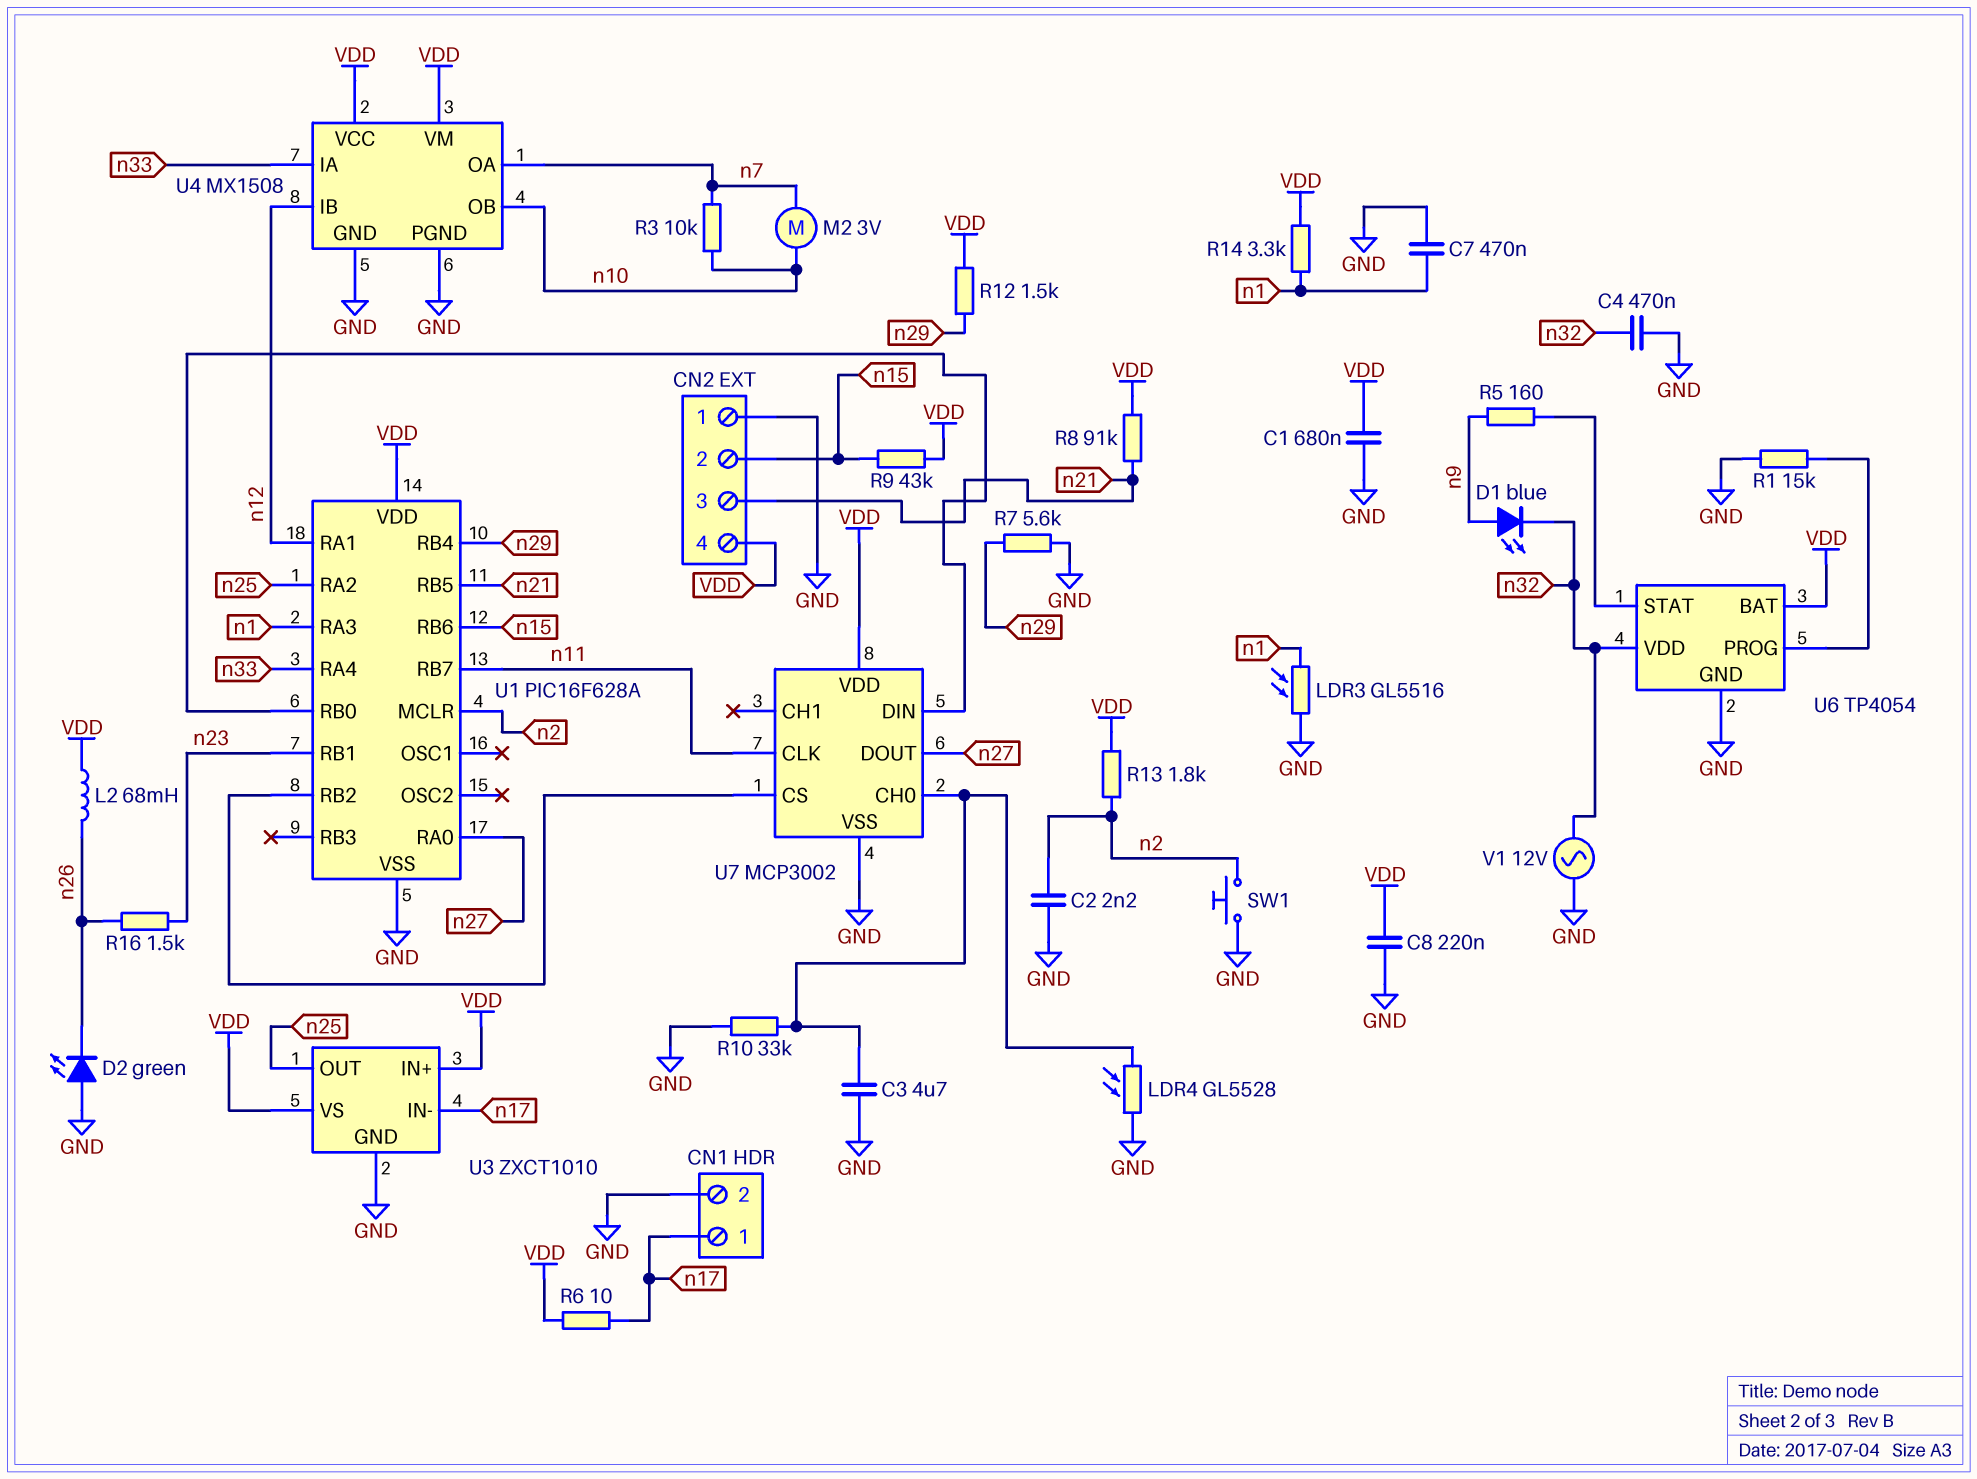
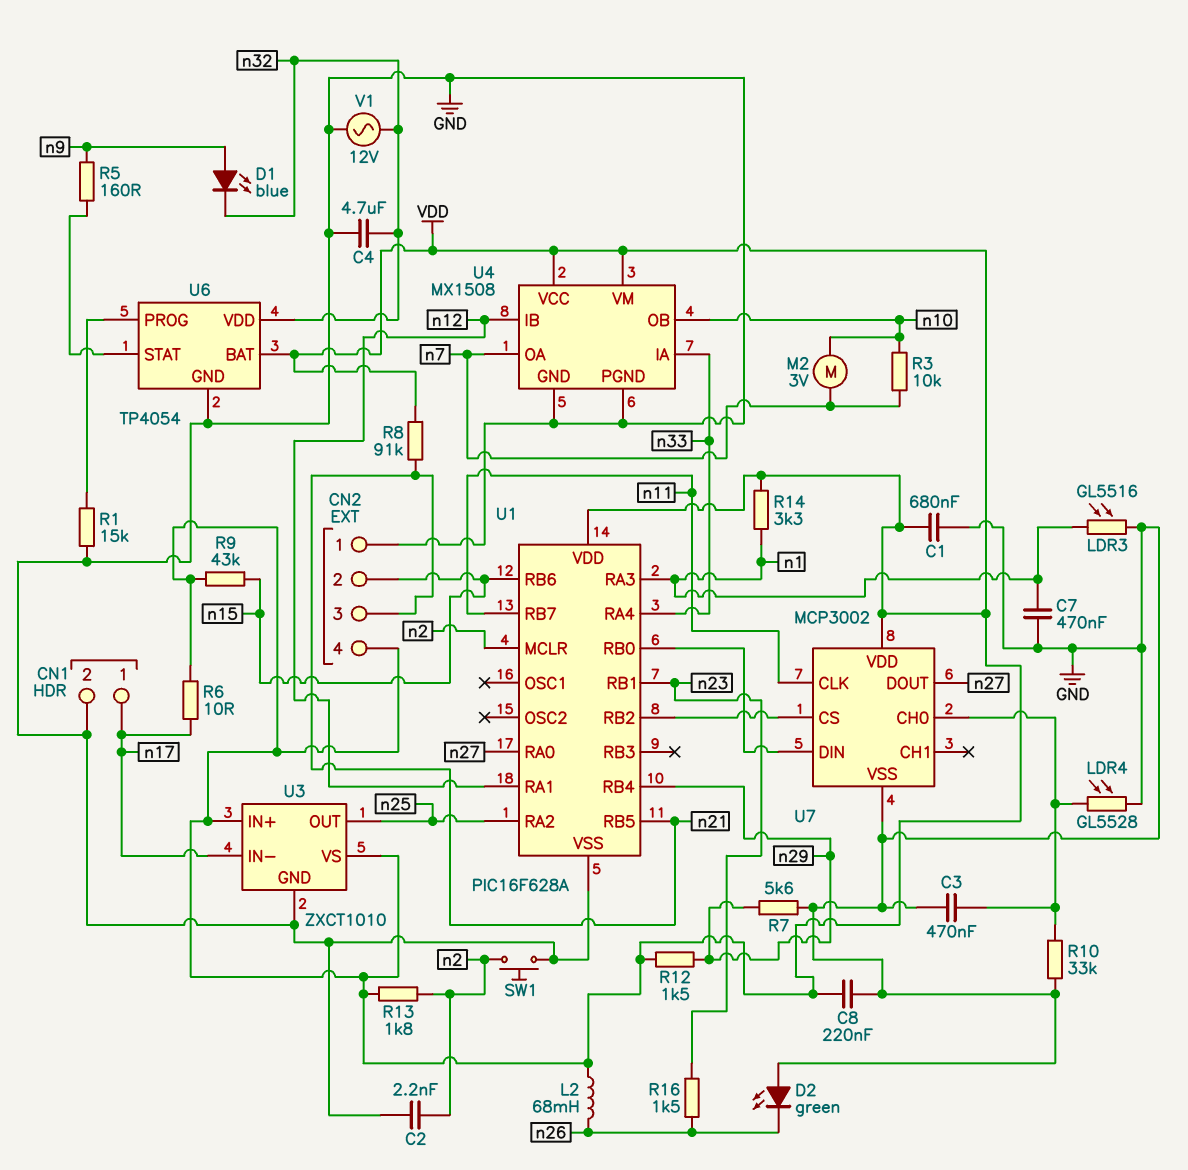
C3: 4.7uF (GND, U7/CH0) -> 470nF (GND, U7/CH0)
C4: 470nF (GND, n32) -> 4.7uF (GND, n32)

